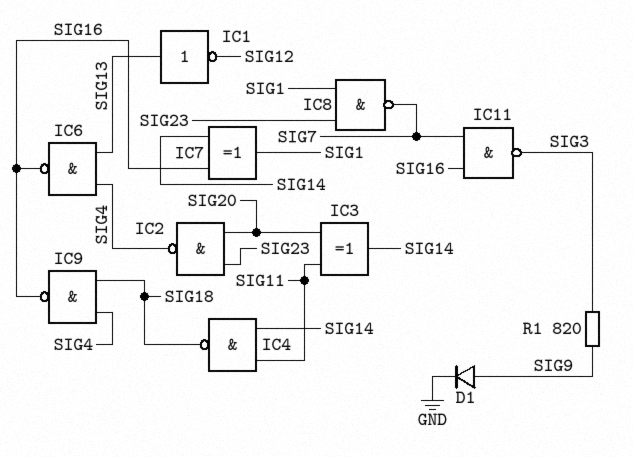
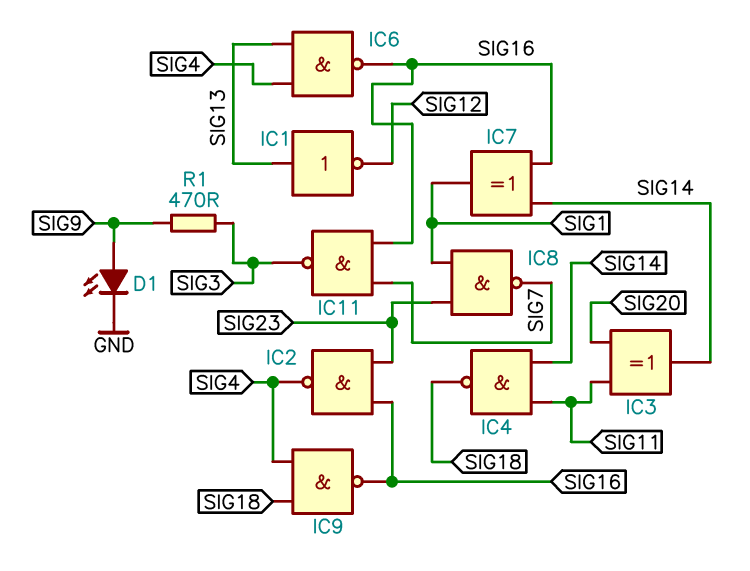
D1: diode (A SIG9, K GND) -> LED (A SIG9, K GND)
IC2: NAND (in SIG20, in SIG23, out SIG4) -> NAND (in SIG16, in SIG23, out SIG4)
R1: 820 (SIG3, SIG9) -> 470 (SIG3, SIG9)

